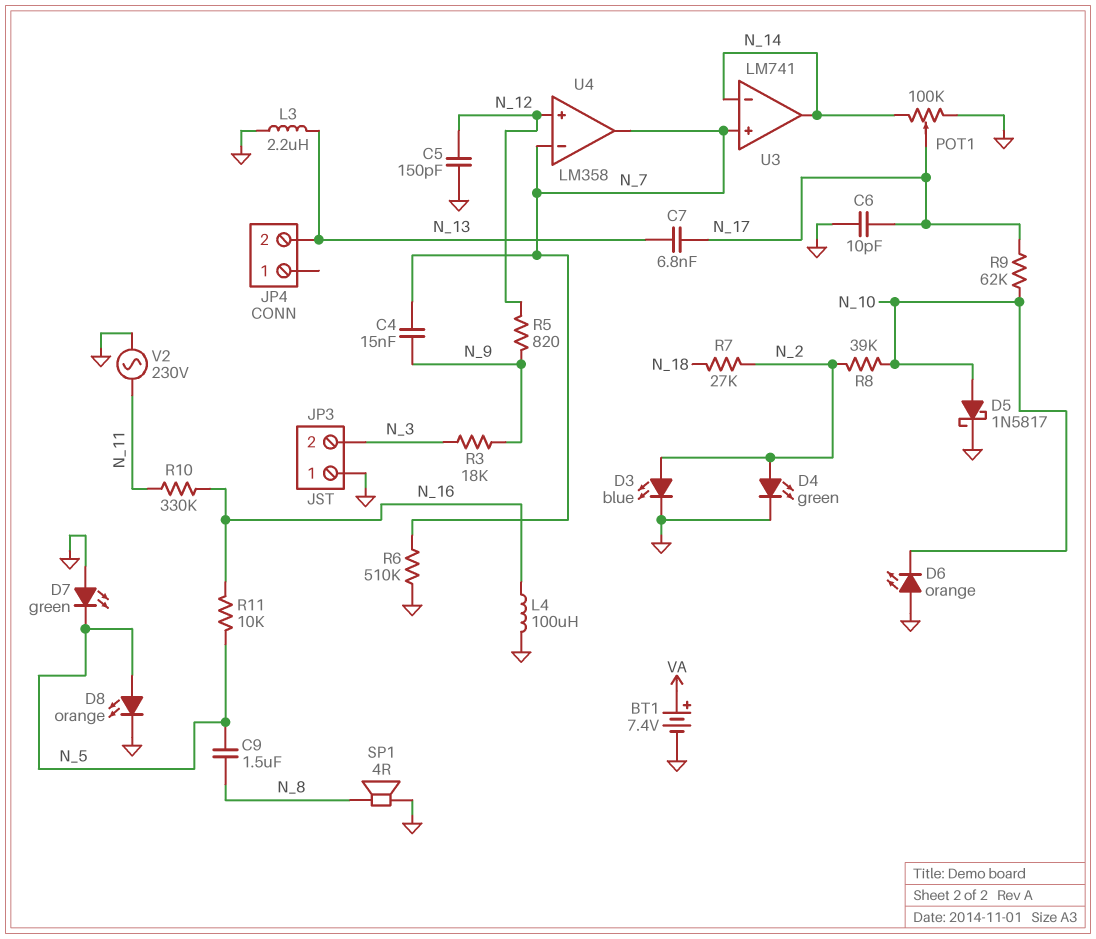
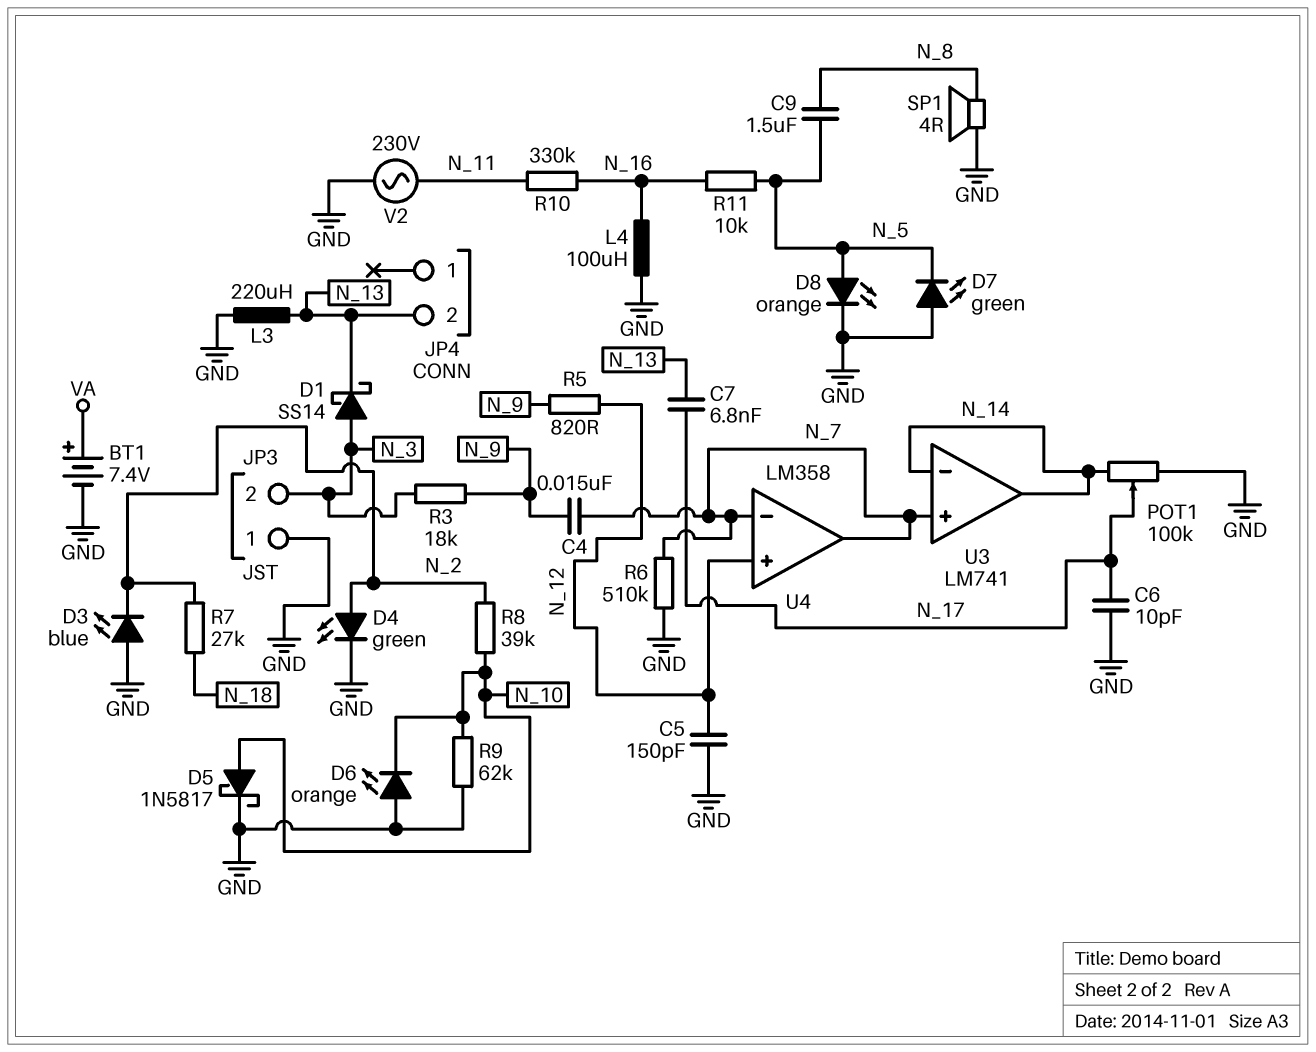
D1: none -> schottky SS14 (A N_3, K N_13)
D3: LED blue (A N_2, K GND) -> LED blue (A GND, K N_2)
L3: 2.2uH (GND, N_13) -> 220uH (GND, N_13)
R9: 62k (N_10, N_17) -> 62k (GND, N_10)

